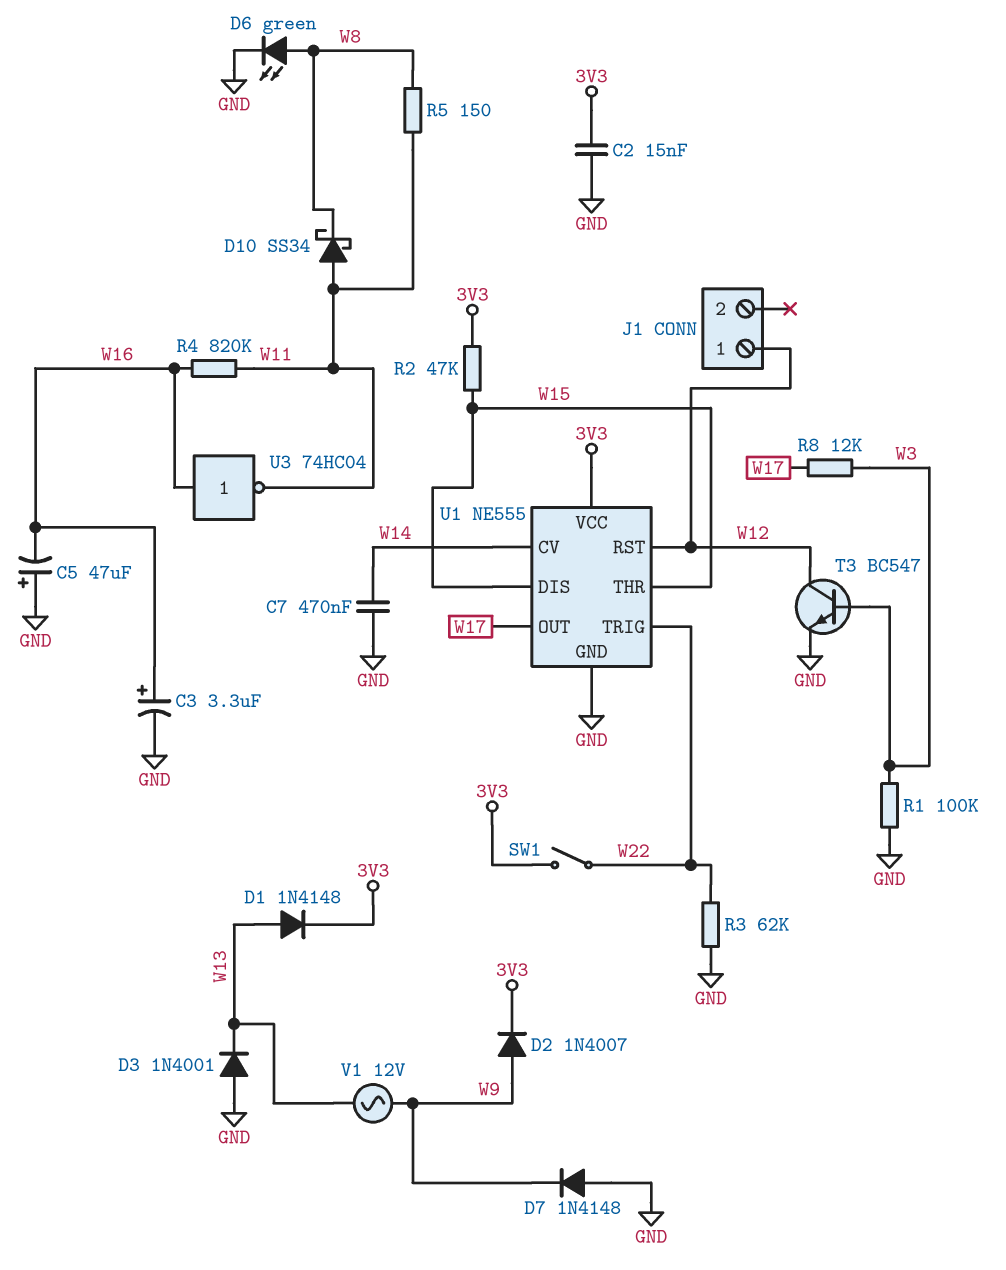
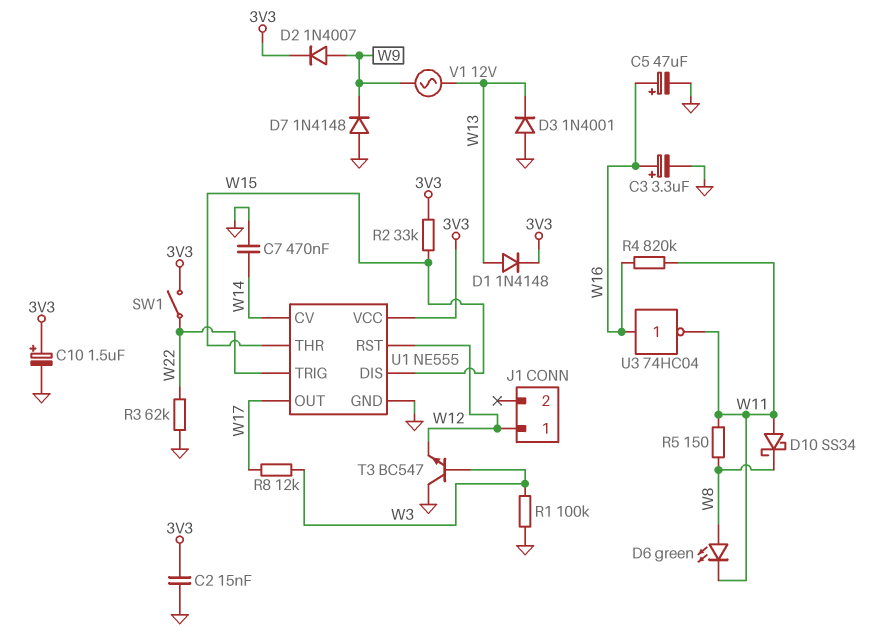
C5: 47uF (plus GND, minus W16) -> 47uF (plus W16, minus GND)
C10: none -> 1.5uF (plus 3V3, minus GND)
D6: LED green (A W8, K GND) -> LED green (A W8, K W11)
R2: 47k (3V3, W15) -> 33k (3V3, W15)
T3: NPN BC547 (B W3, C W12, E GND) -> NPN BC547 (B W3, C GND, E W12)

